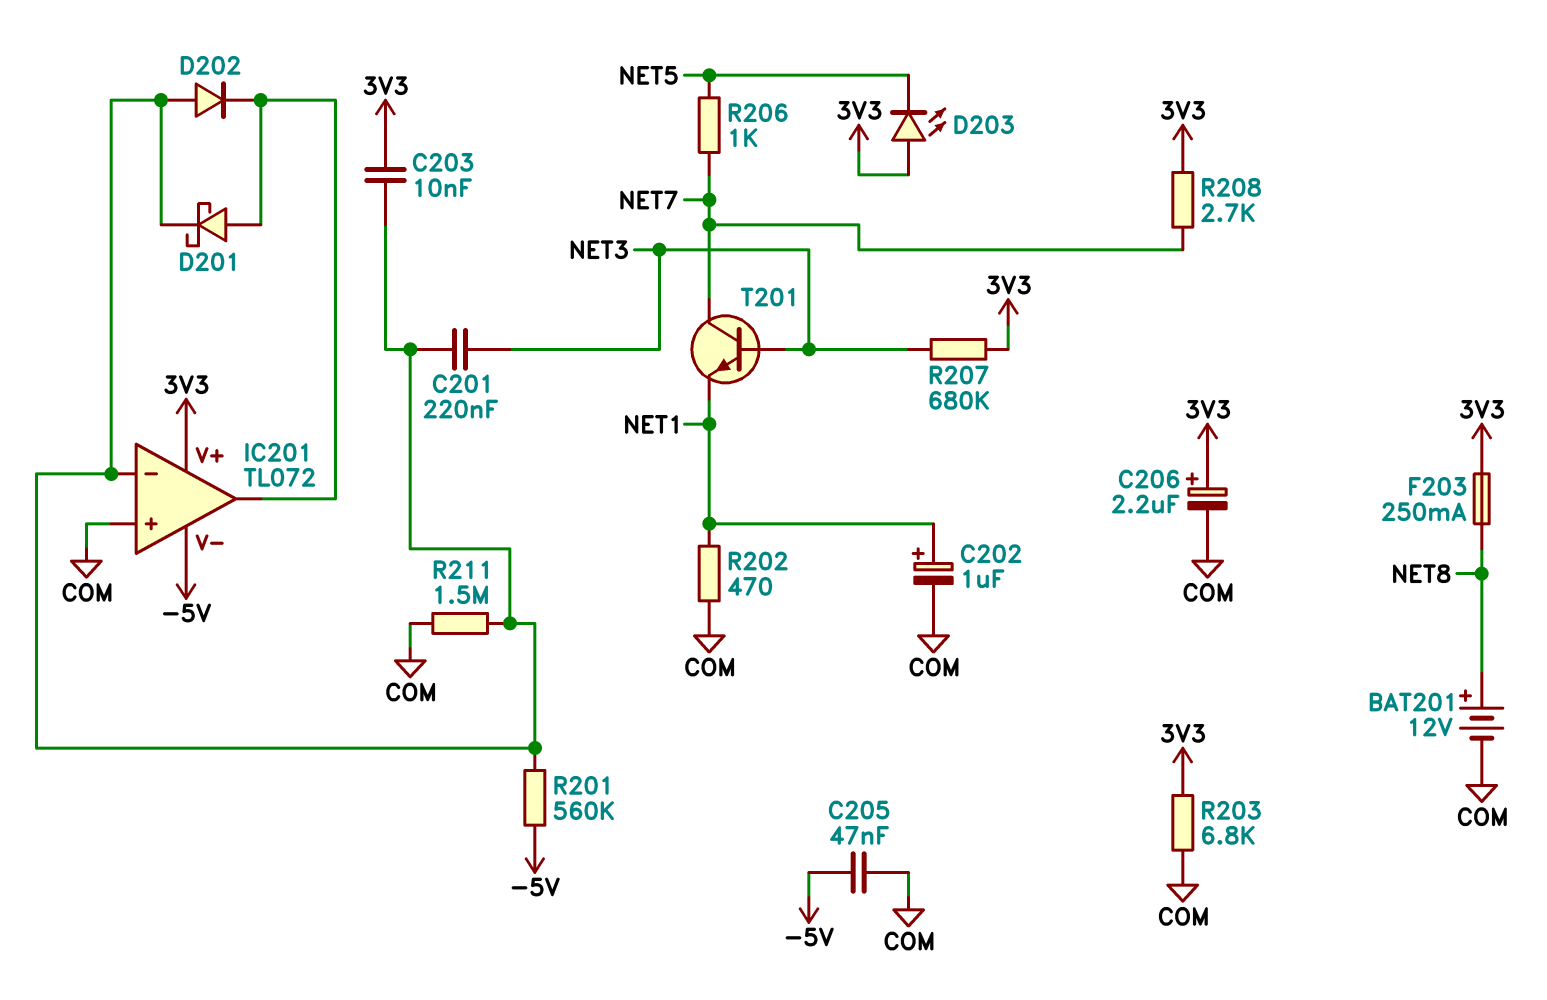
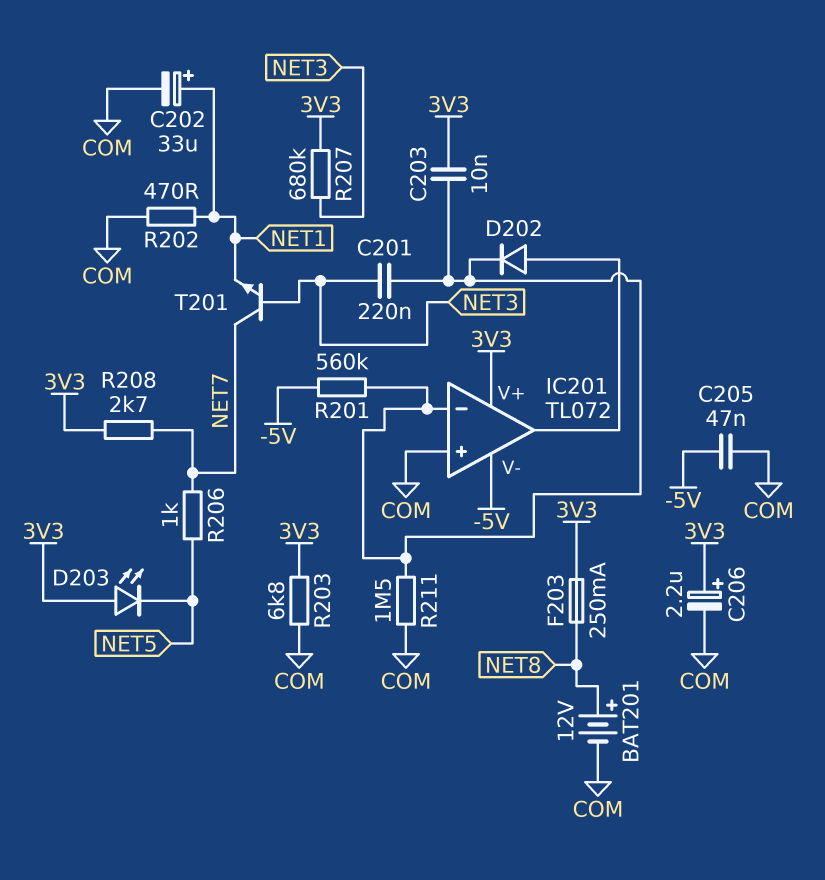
C202: 1uF (plus NET1, minus COM) -> 33uF (plus NET1, minus COM)
D201: schottky (A IC201/out, K IC201/in-) -> none
D202: diode (A IC201/in-, K IC201/out) -> diode (A IC201/out, K IC201/in-)

